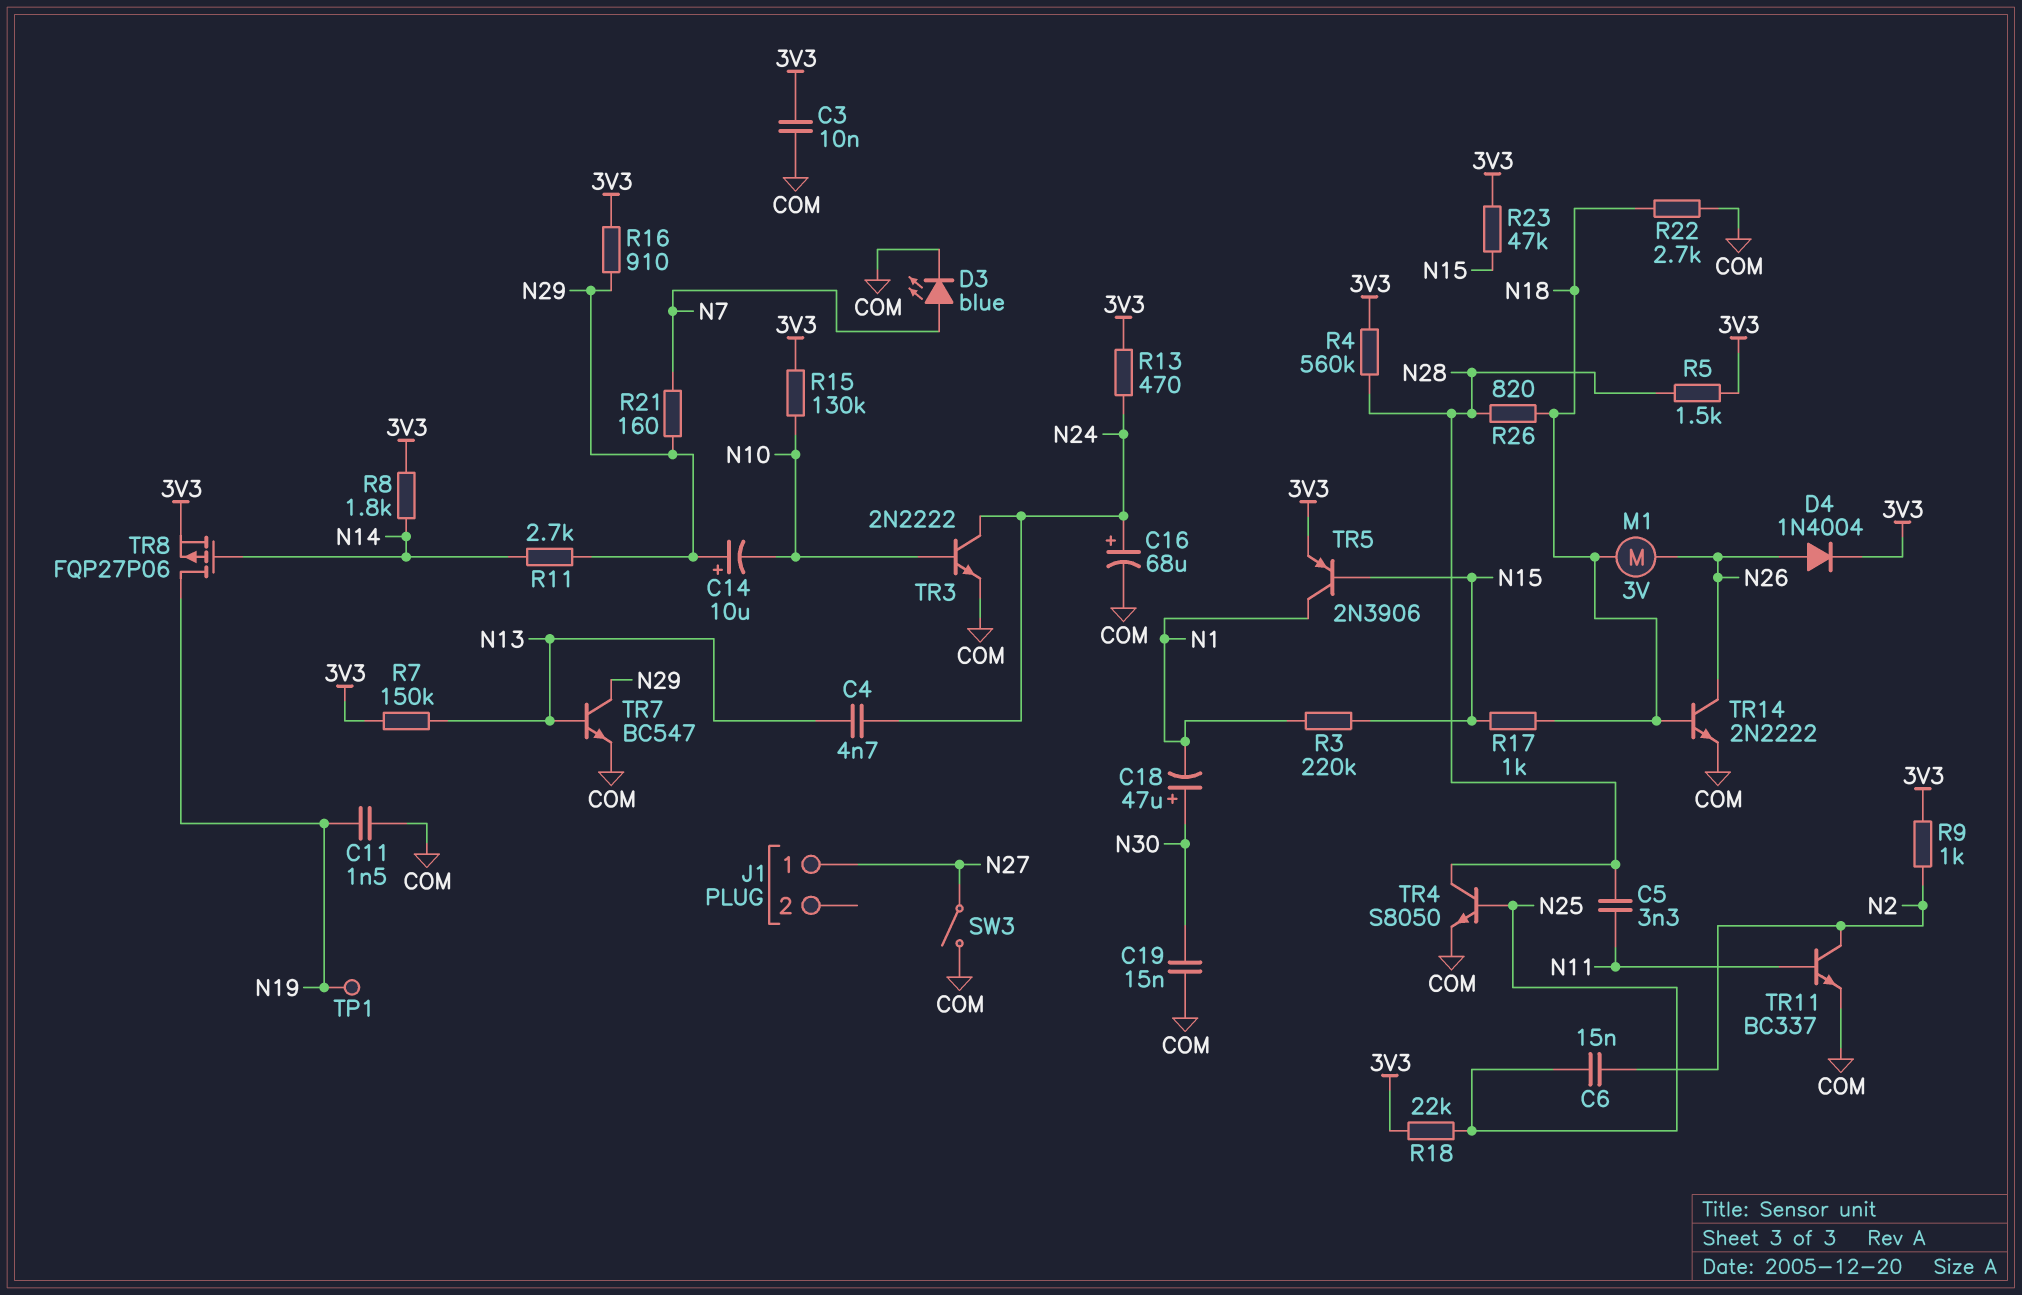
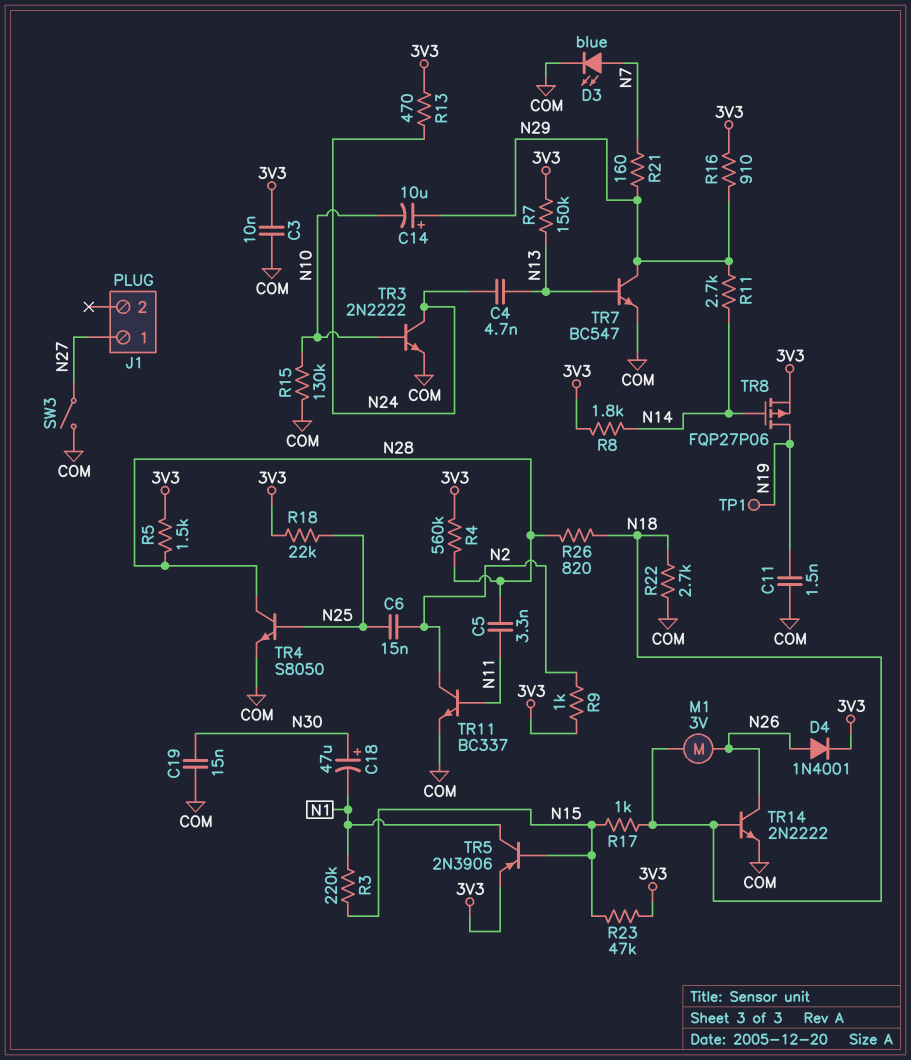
C16: 68uF (plus N24, minus COM) -> none
D4: diode 1N4004 (A N26, K 3V3) -> diode 1N4001 (A N26, K 3V3)
R15: 130k (3V3, N10) -> 130k (COM, N10)

